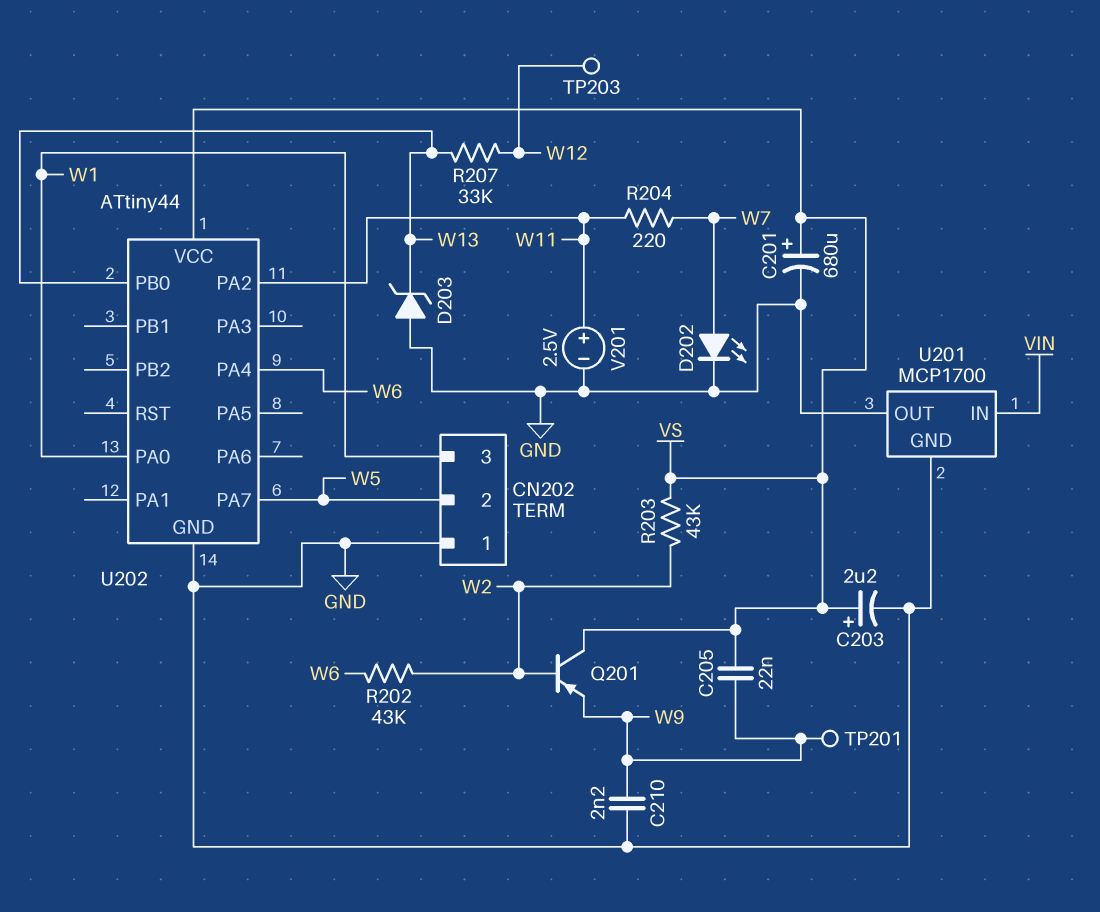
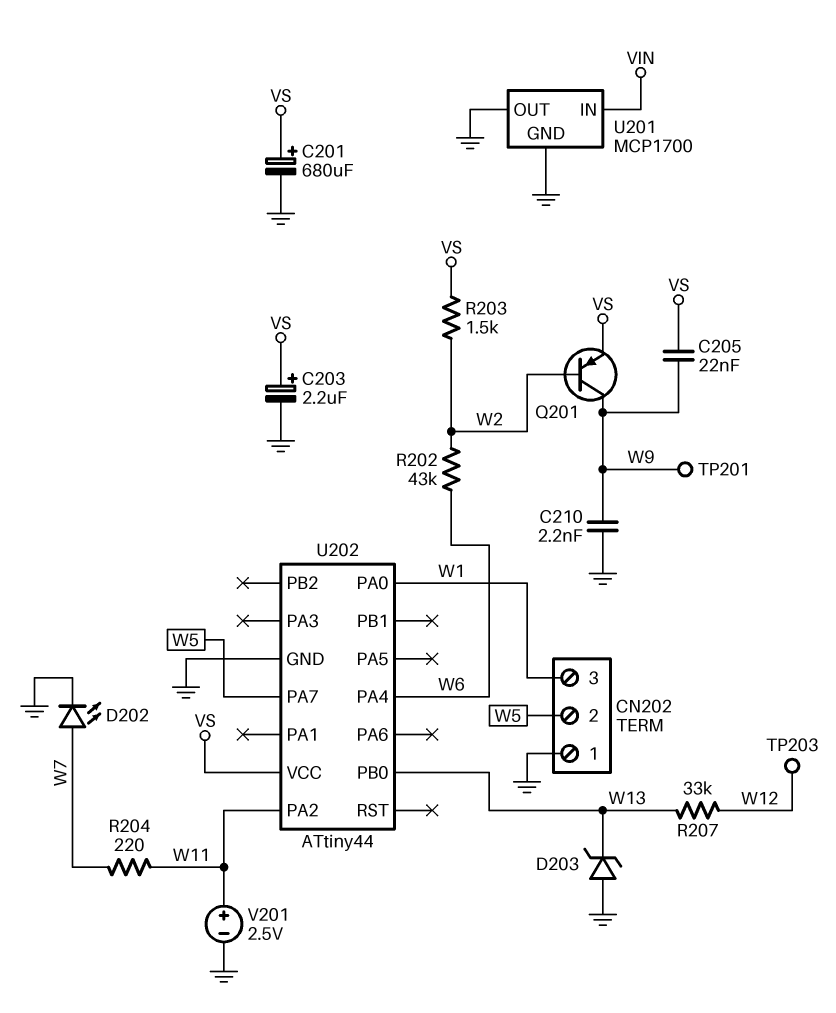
Q201: PNP (B W2, C VS, E W9) -> PNP (B W2, C W9, E VS)
R203: 43k (VS, W2) -> 1.5k (VS, W2)

